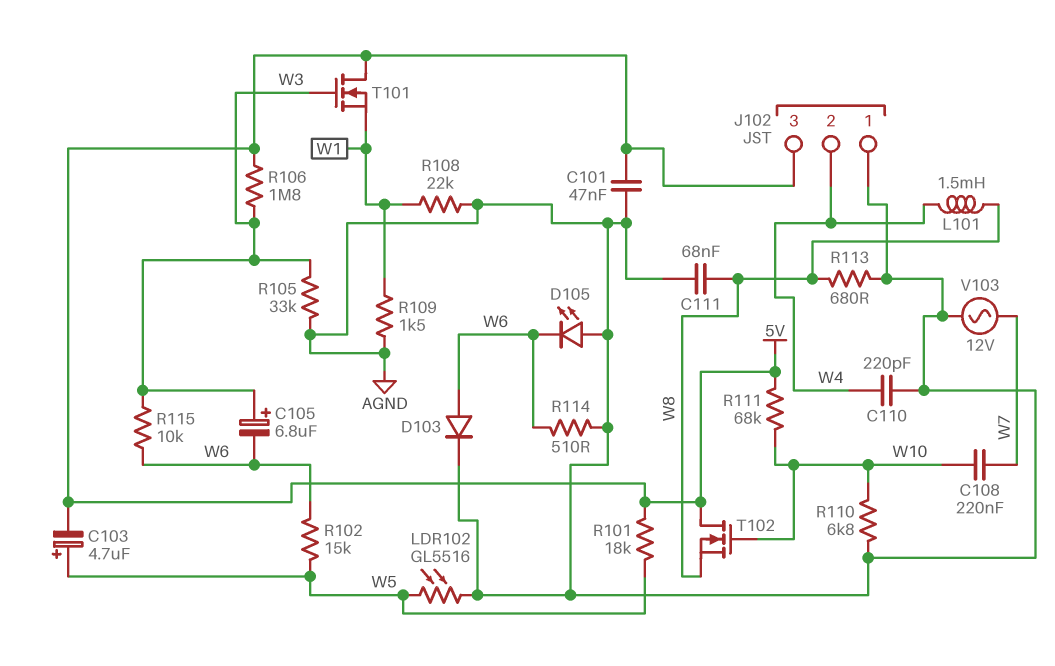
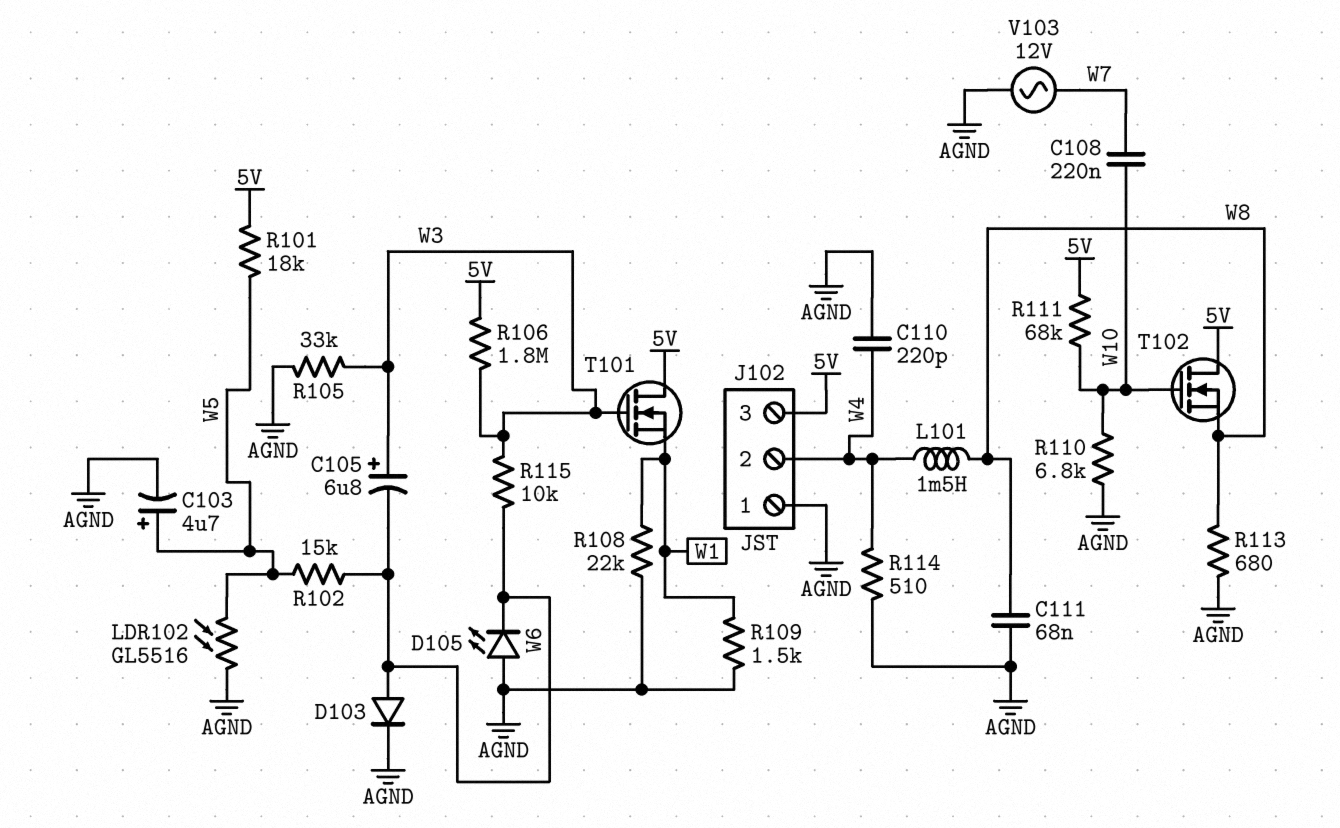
C101: 47nF (5V, AGND) -> none
C103: 4.7uF (plus W5, minus 5V) -> 4.7uF (plus W5, minus AGND)
R114: 510 (AGND, W6) -> 510 (AGND, W4)

